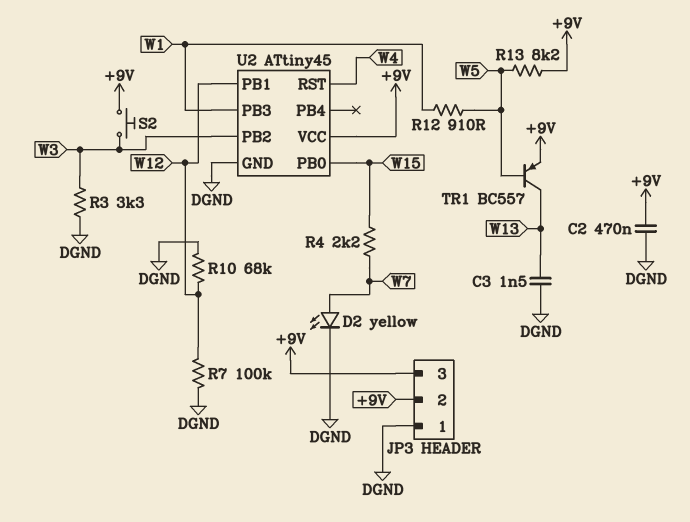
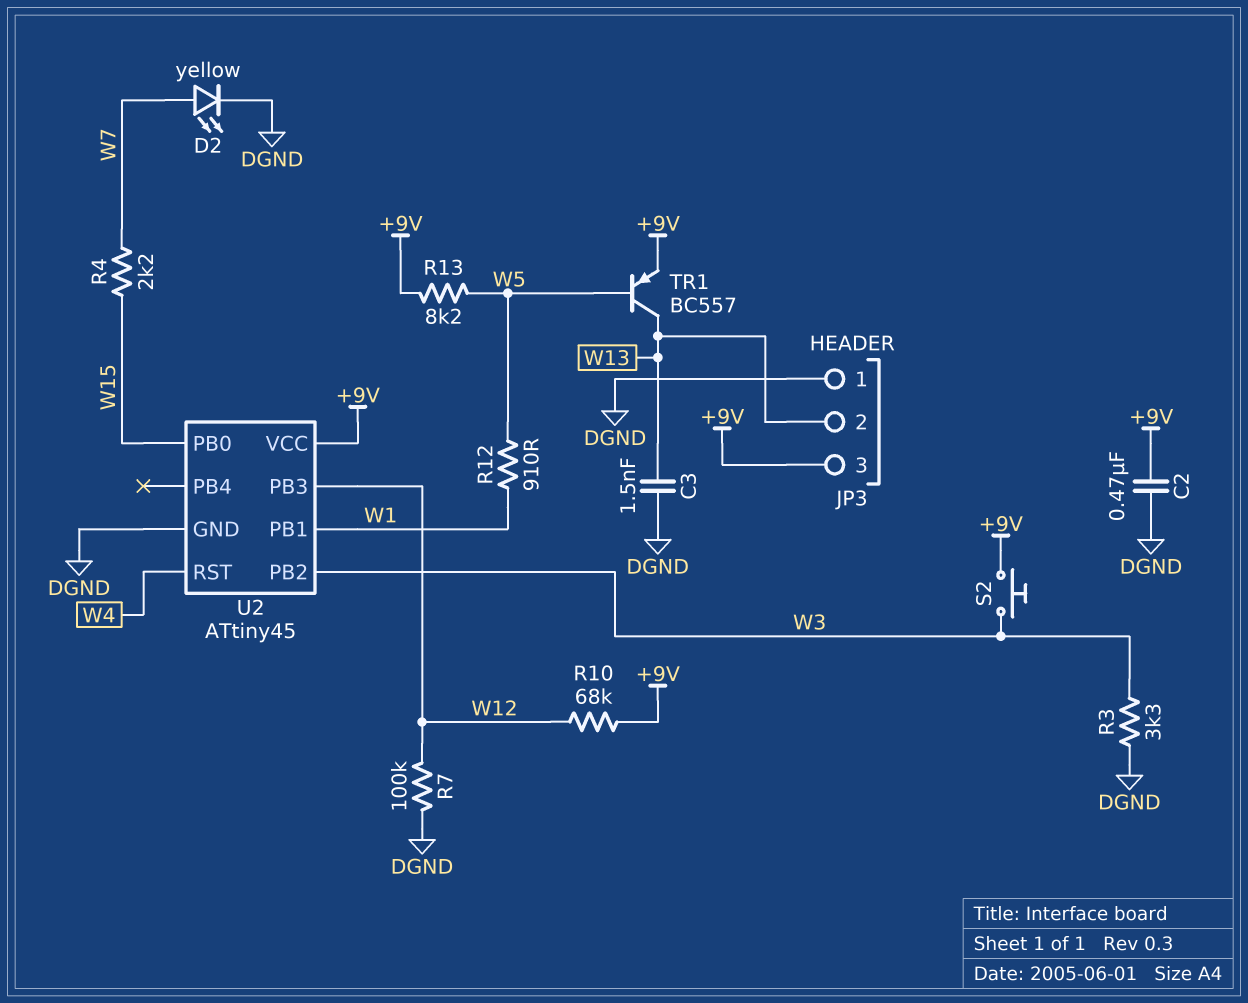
JP3 pin 2: +9V -> W13
R10: 68k (DGND, W12) -> 68k (+9V, W12)
U2 pin PB1: W12 -> W1
U2 pin PB3: W1 -> W12

